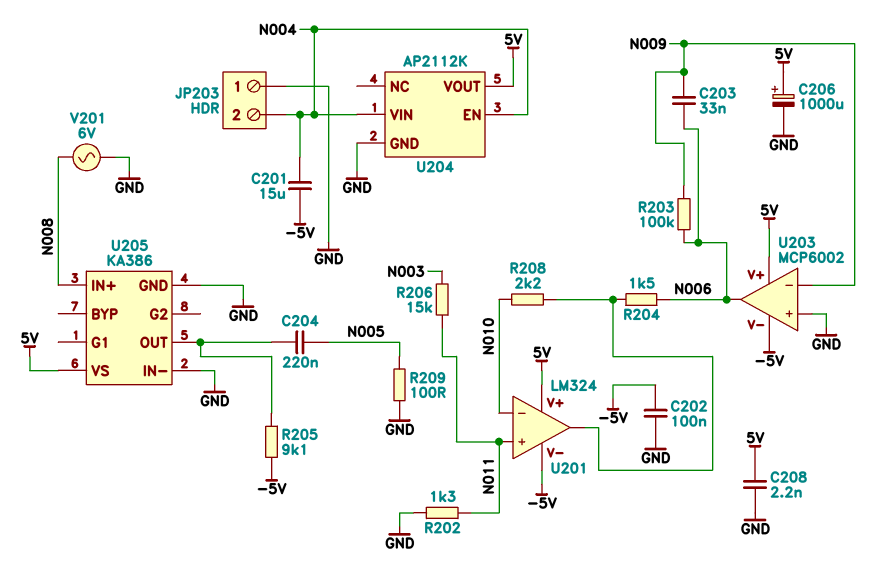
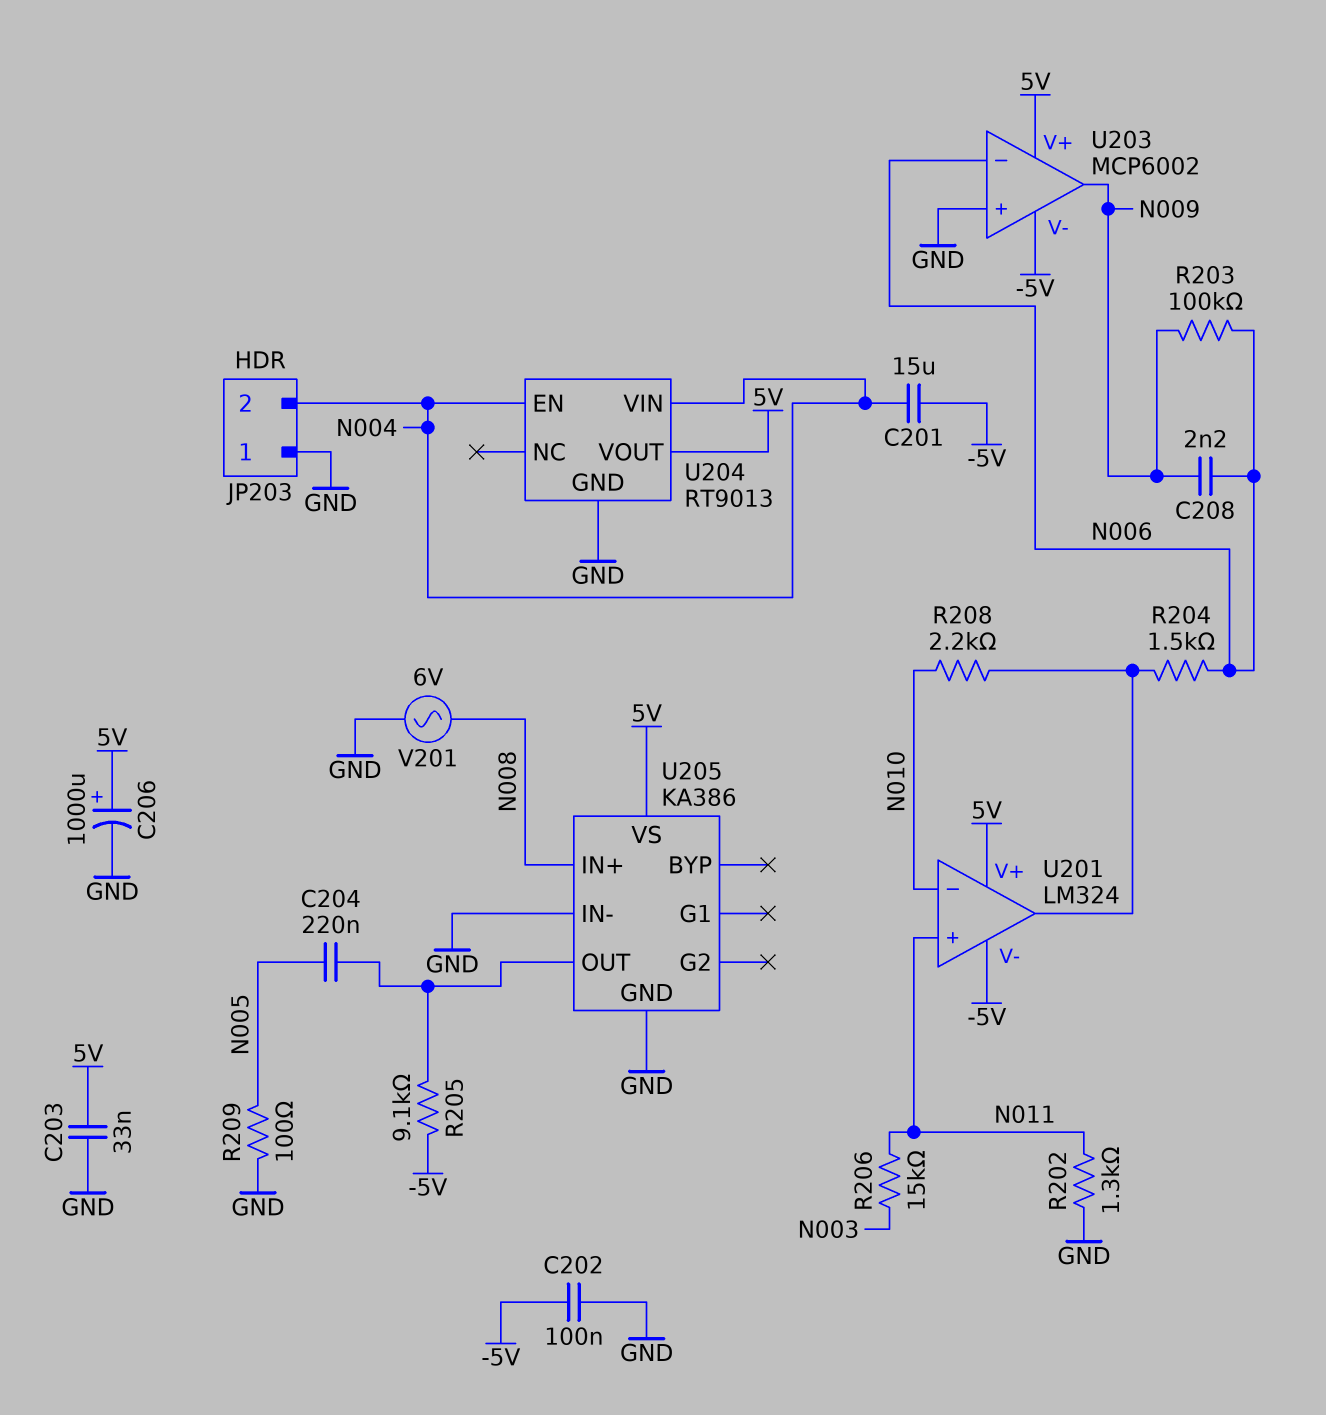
C203: 33nF (N006, N009) -> 33nF (5V, GND)
C208: 2.2nF (5V, GND) -> 2.2nF (N006, N009)
U203 pin in-: N009 -> N006
U203 pin out: N006 -> N009
U204: AP2112K -> RT9013

